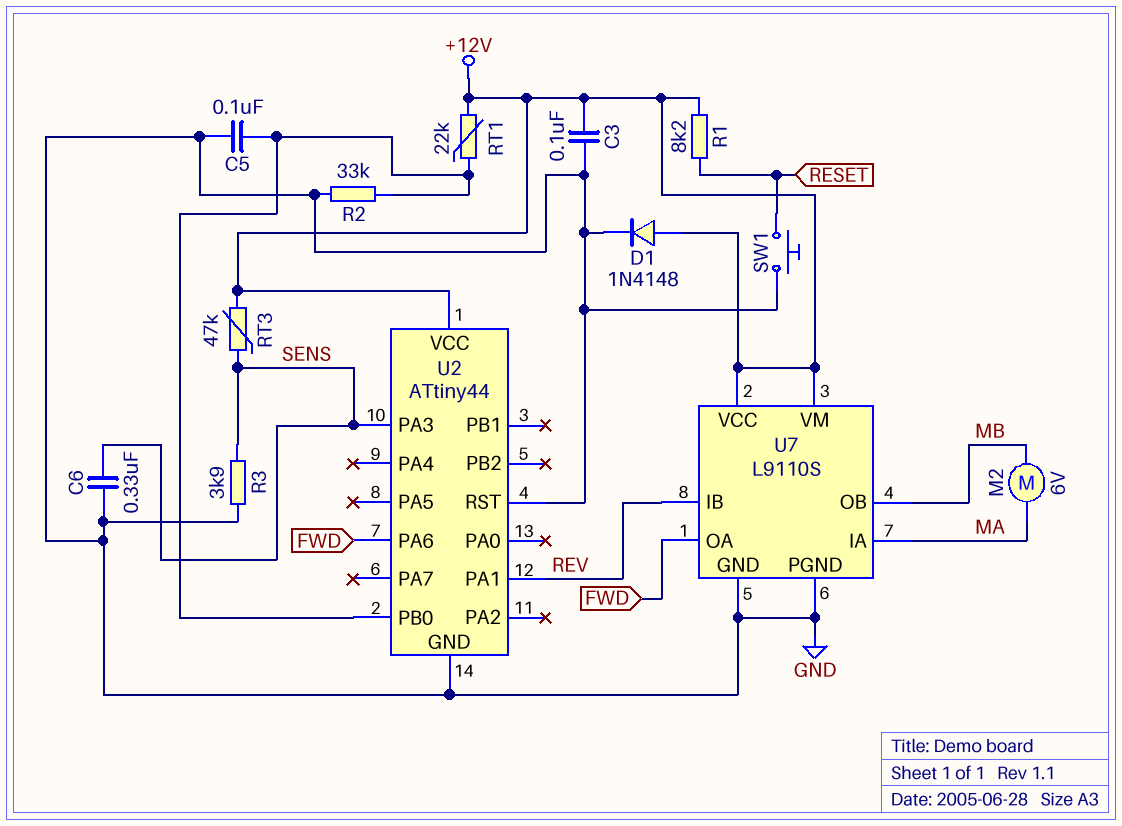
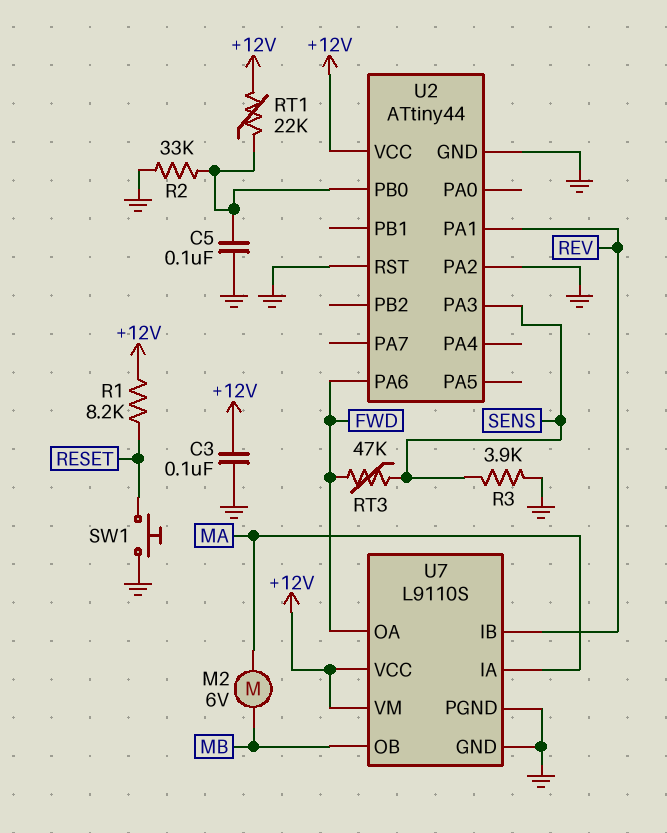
C6: 330nF (GND, SENS) -> none
D1: diode 1N4148 (A +12V, K GND) -> none
RT3: 47k (+12V, SENS) -> 47k (FWD, SENS)
U2 pin PA2: none -> GND

